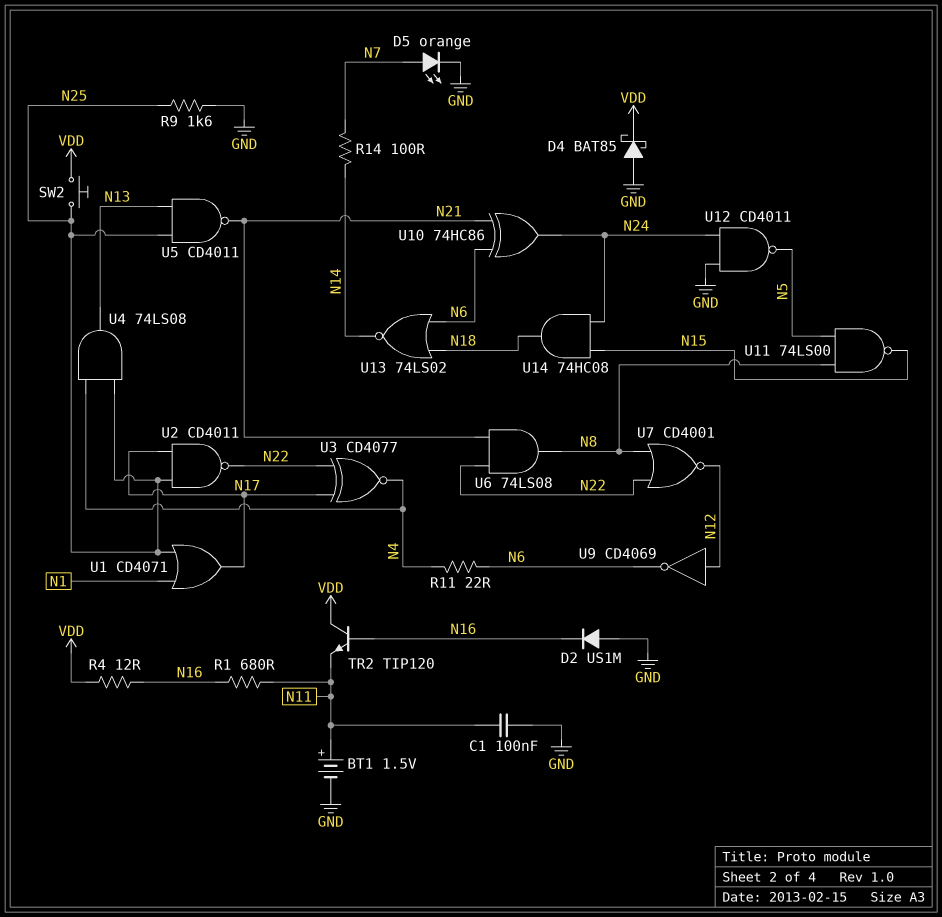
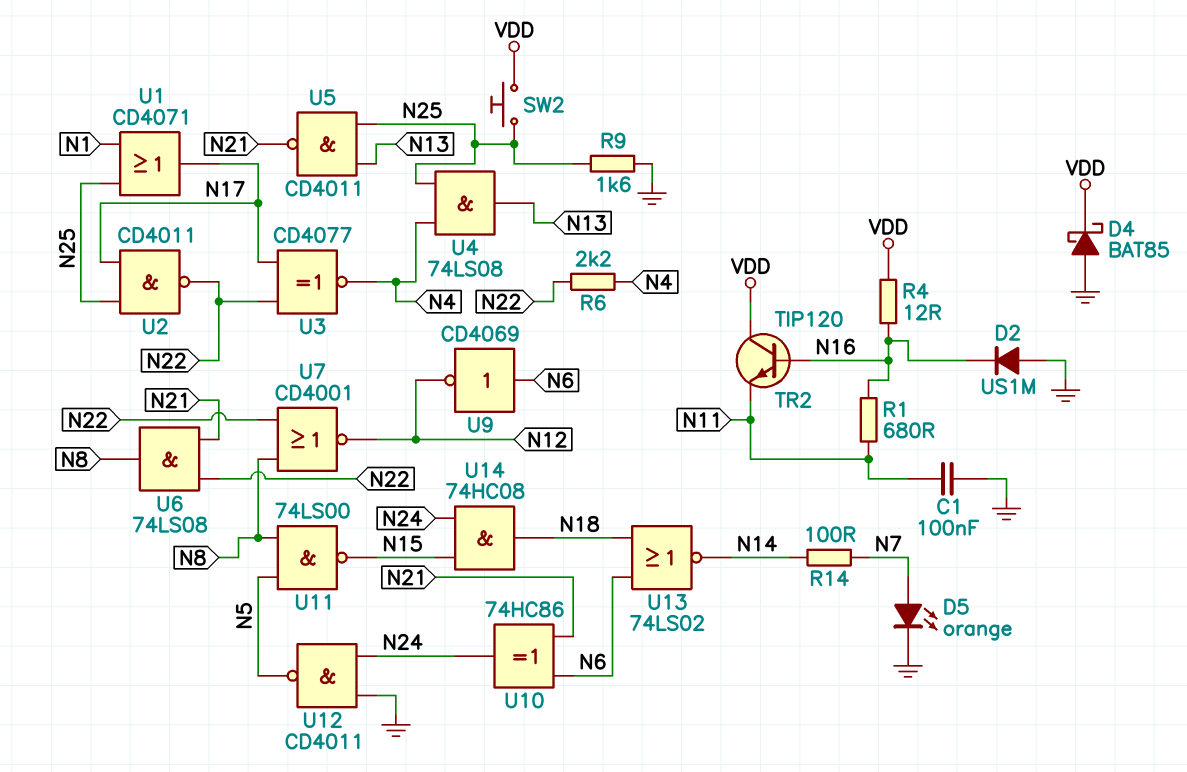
BT1: 1.5V (plus N11, minus GND) -> none
R6: none -> 2.2k (N4, N22)
R11: 22 (N4, N6) -> none
U9: NOT CD4069 (in N12, out N6) -> NOT CD4069 (in N6, out N12)

